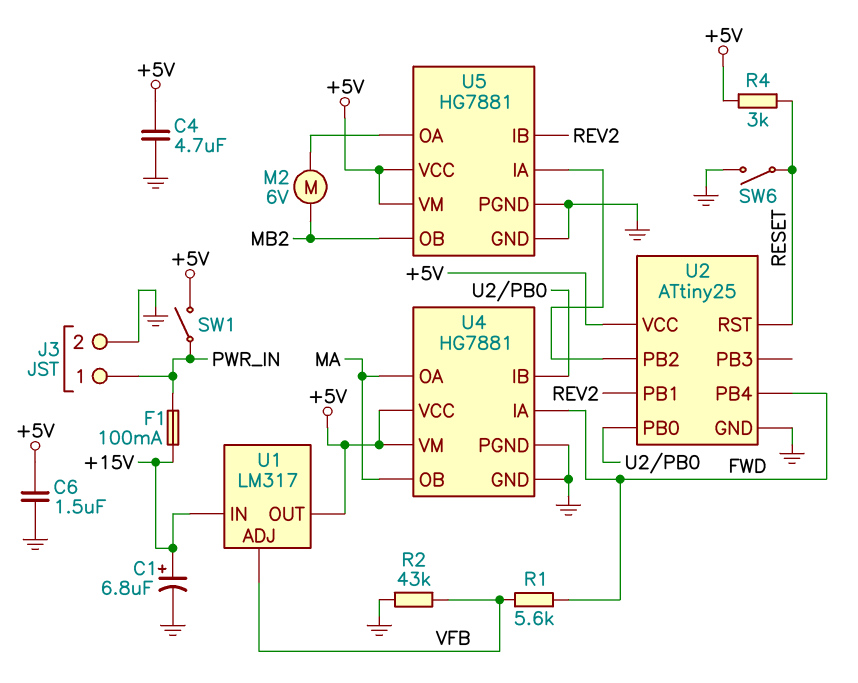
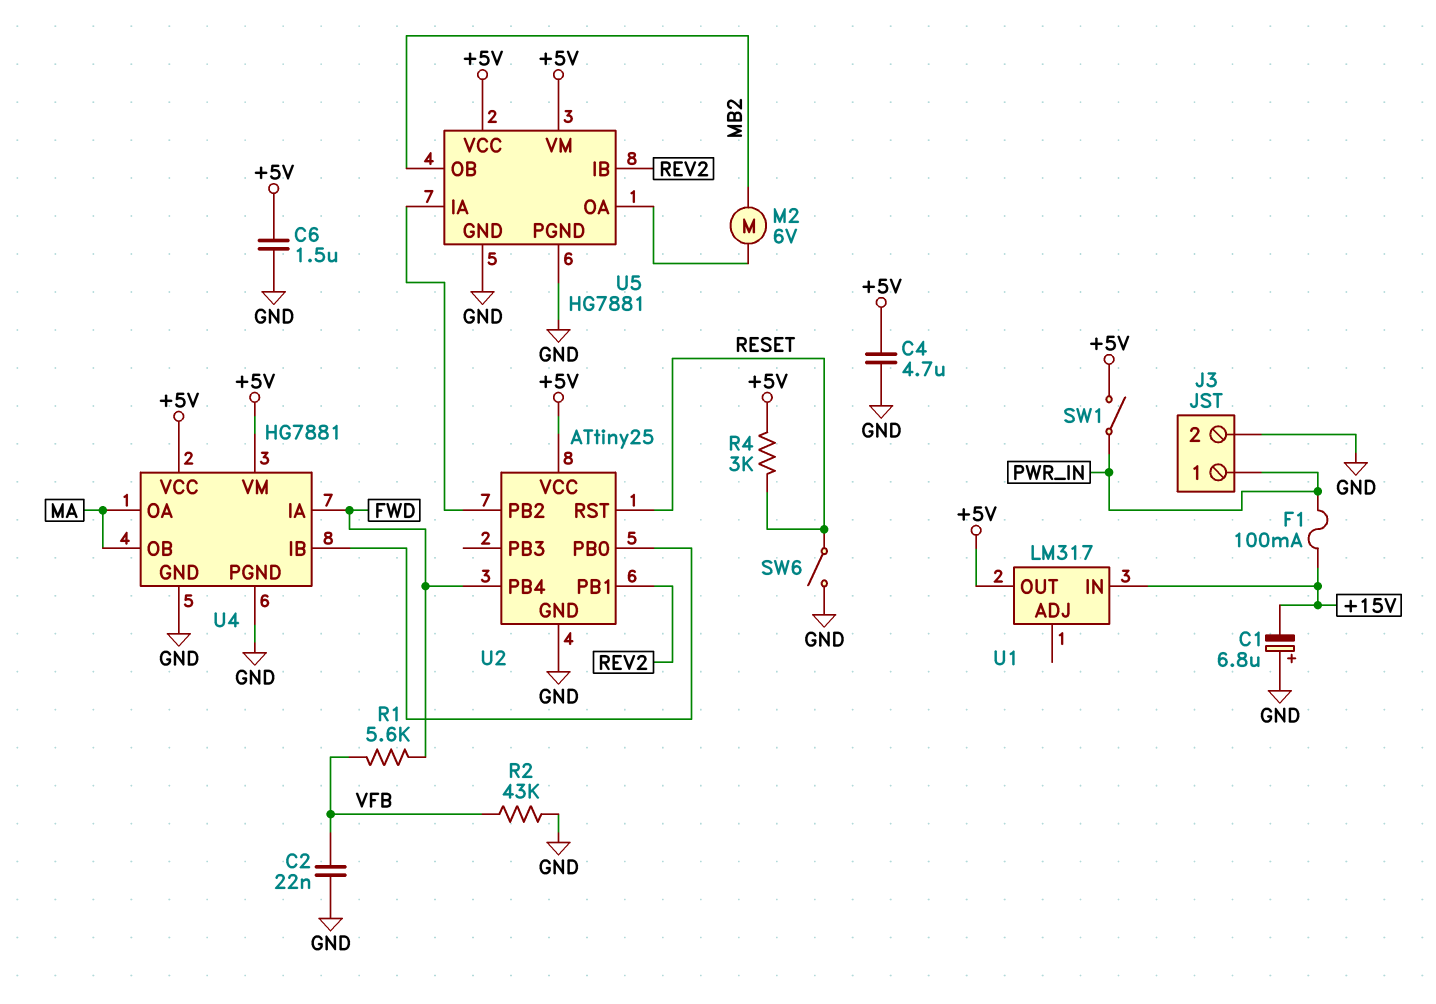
C1: 6.8uF (plus +15V, minus GND) -> 6.8uF (plus GND, minus +15V)
C2: none -> 22nF (GND, VFB)
U1 pin ADJ: VFB -> none

